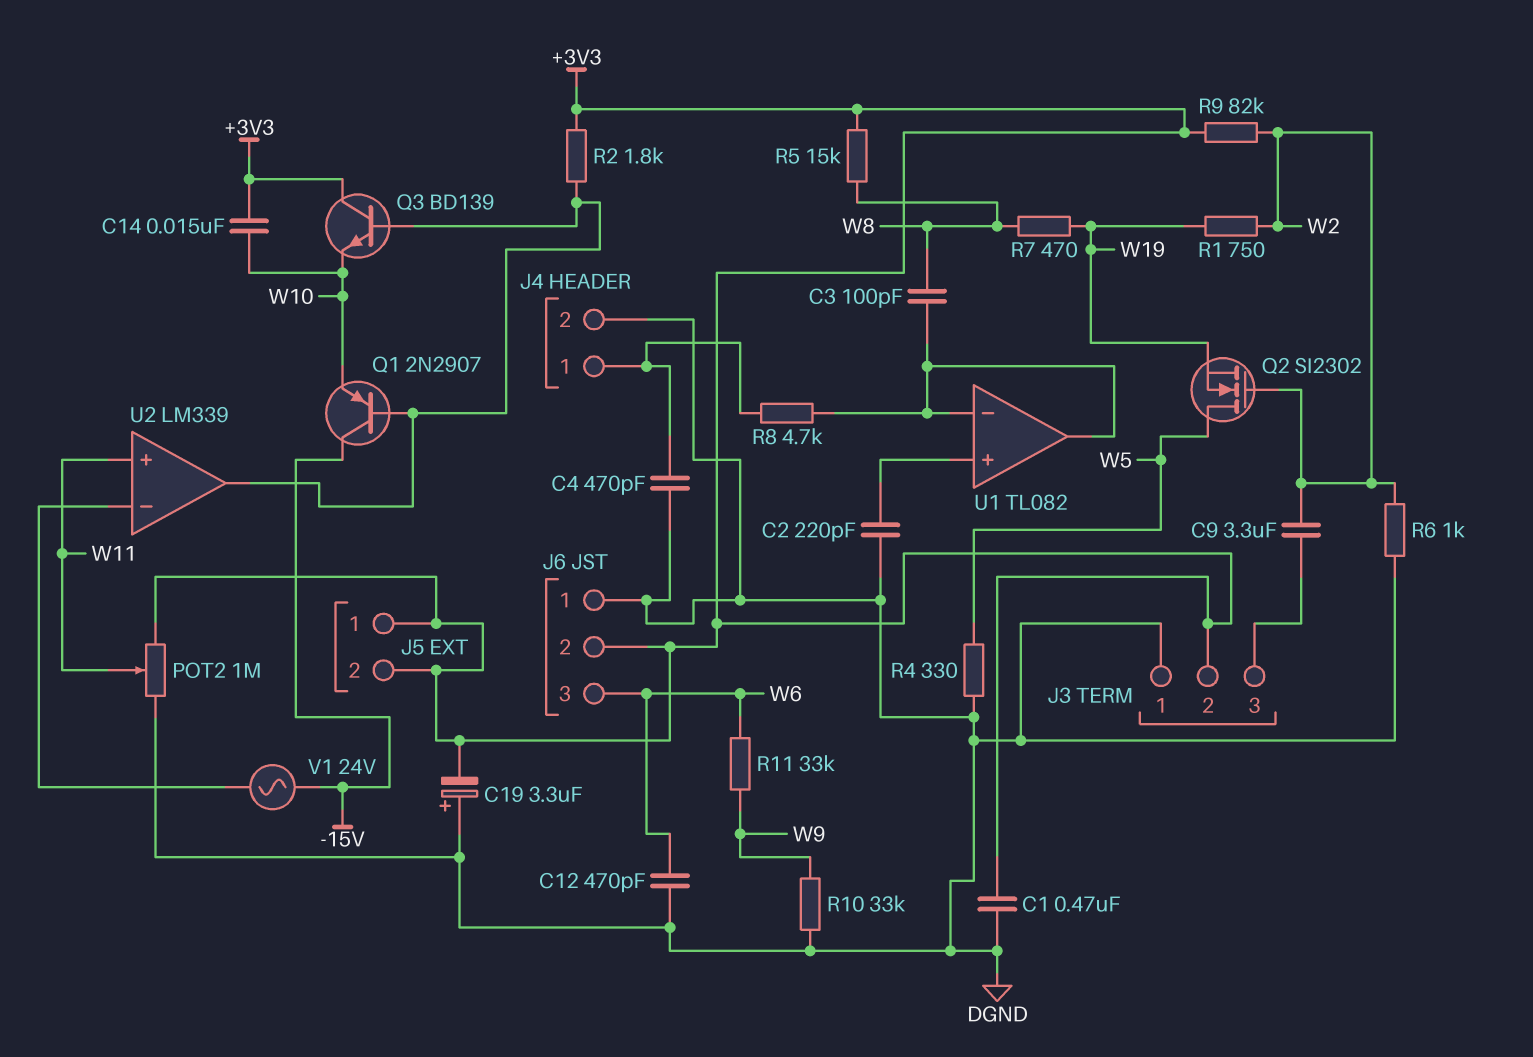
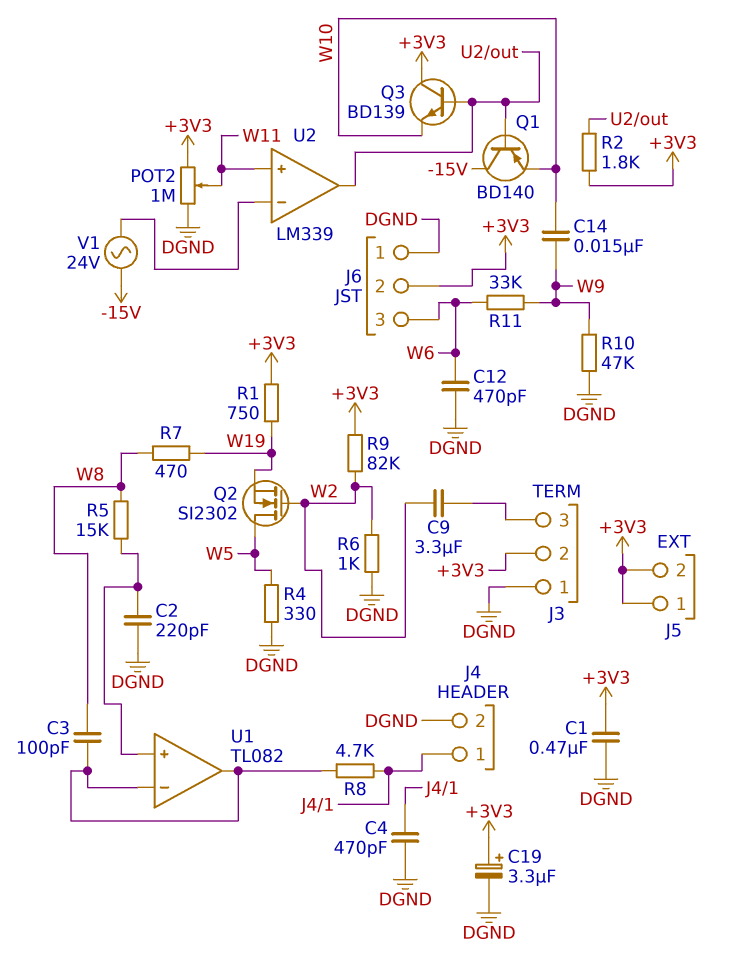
C14: 15nF (+3V3, W10) -> 15nF (W9, W10)
C19: 3.3uF (plus DGND, minus +3V3) -> 3.3uF (plus +3V3, minus DGND)
Q1: PNP 2N2907 (B U2/out, C -15V, E W10) -> PNP BD140 (B U2/out, C -15V, E W10)
R1: 750 (W2, W19) -> 750 (+3V3, W19)
R5: 15k (+3V3, W8) -> 15k (U1/in+, W8)
R10: 33k (DGND, W9) -> 47k (DGND, W9)

